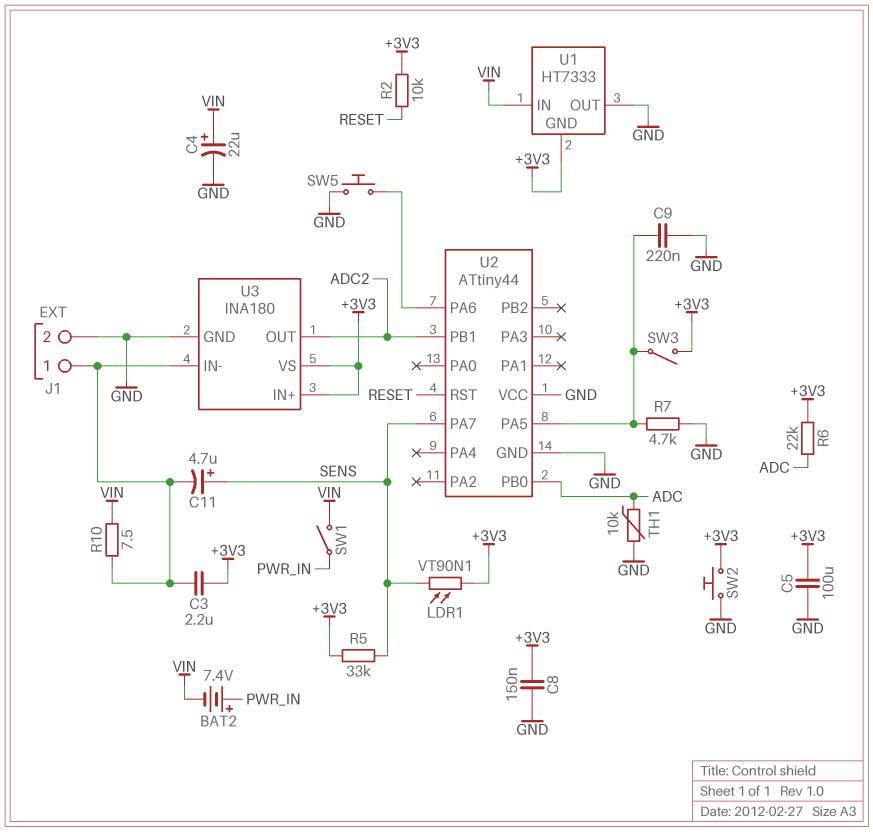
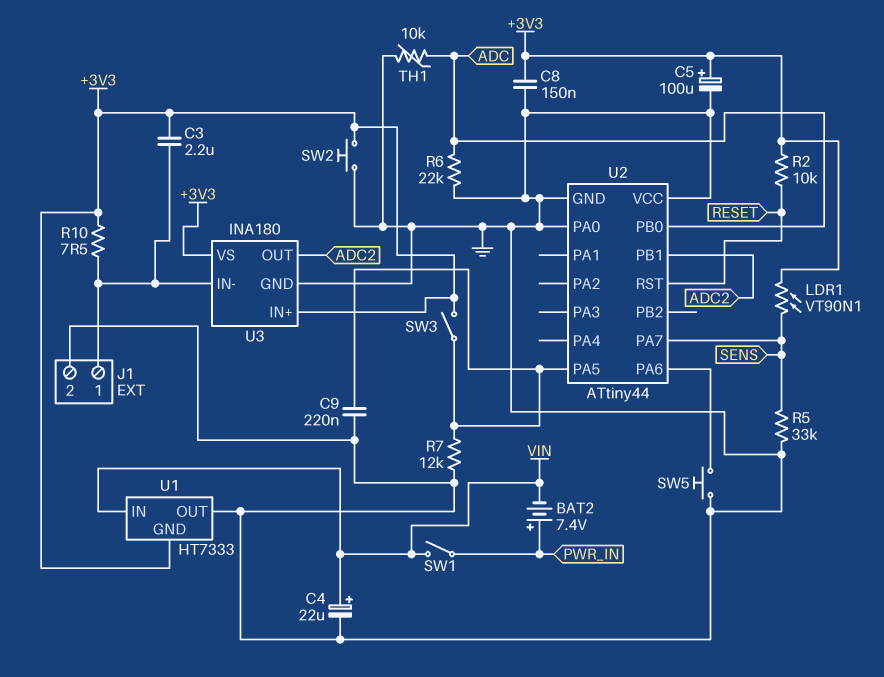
C5: 100uF (+3V3, GND) -> 100uF (plus +3V3, minus GND)
C11: 4.7uF (plus SENS, minus J1/1) -> none
R5: 33k (+3V3, SENS) -> 33k (GND, SENS)
R6: 22k (+3V3, ADC) -> 22k (ADC, GND)
R7: 4.7k (GND, U2/PA5) -> 12k (GND, U2/PA5)
R10: 7.5 (J1/1, VIN) -> 7.5 (+3V3, J1/1)
U2 pin PA0: none -> GND

